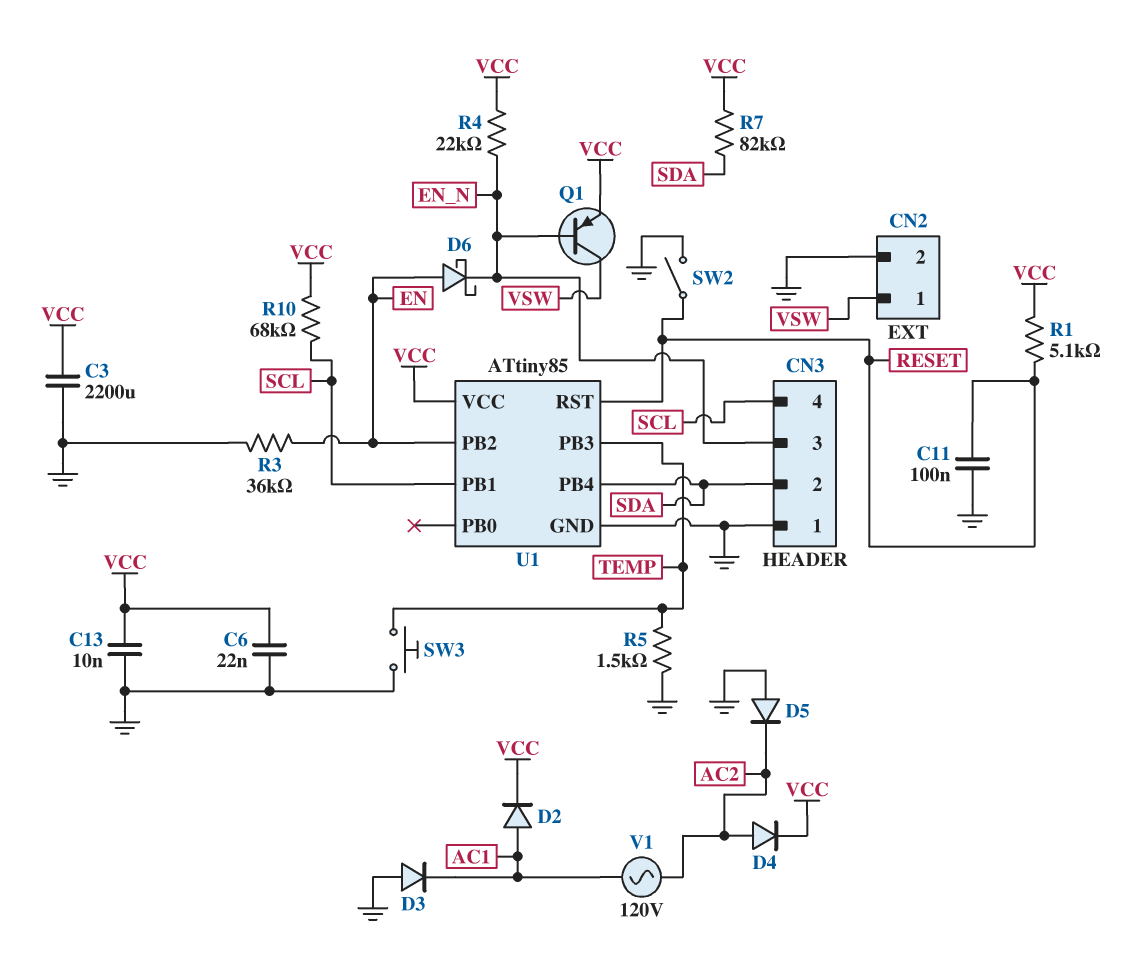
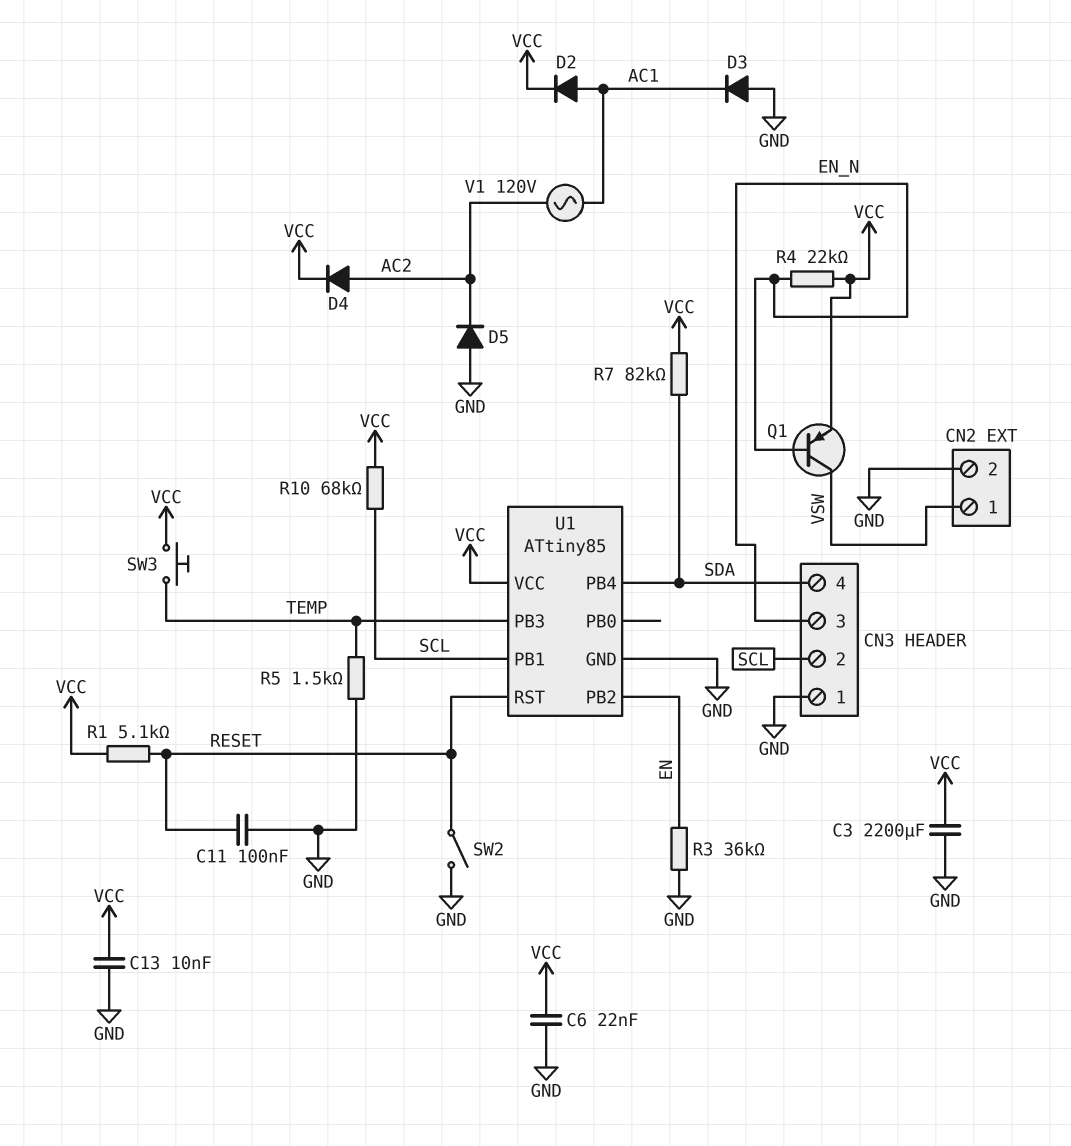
CN3 pin 2: SDA -> SCL
CN3 pin 4: SCL -> SDA
D6: schottky (A EN, K EN_N) -> none
SW3: button (GND, TEMP) -> button (TEMP, VCC)

